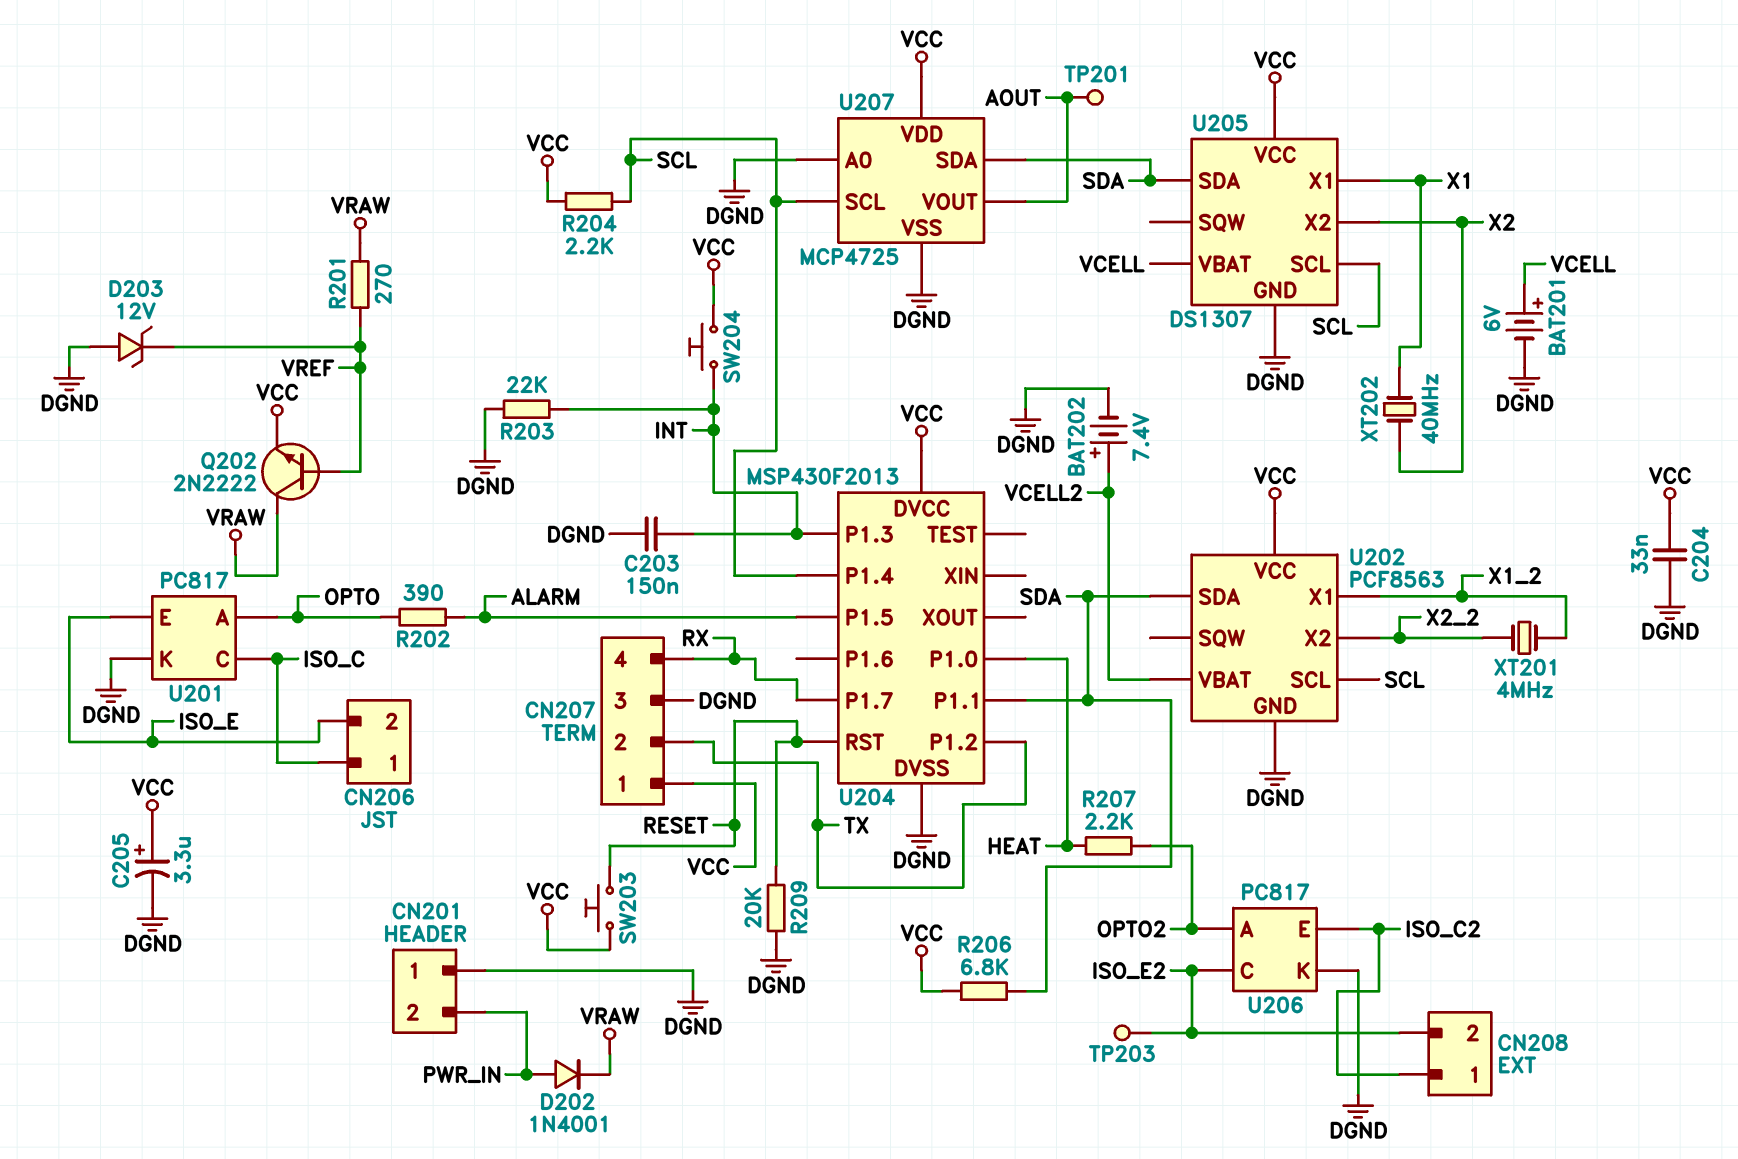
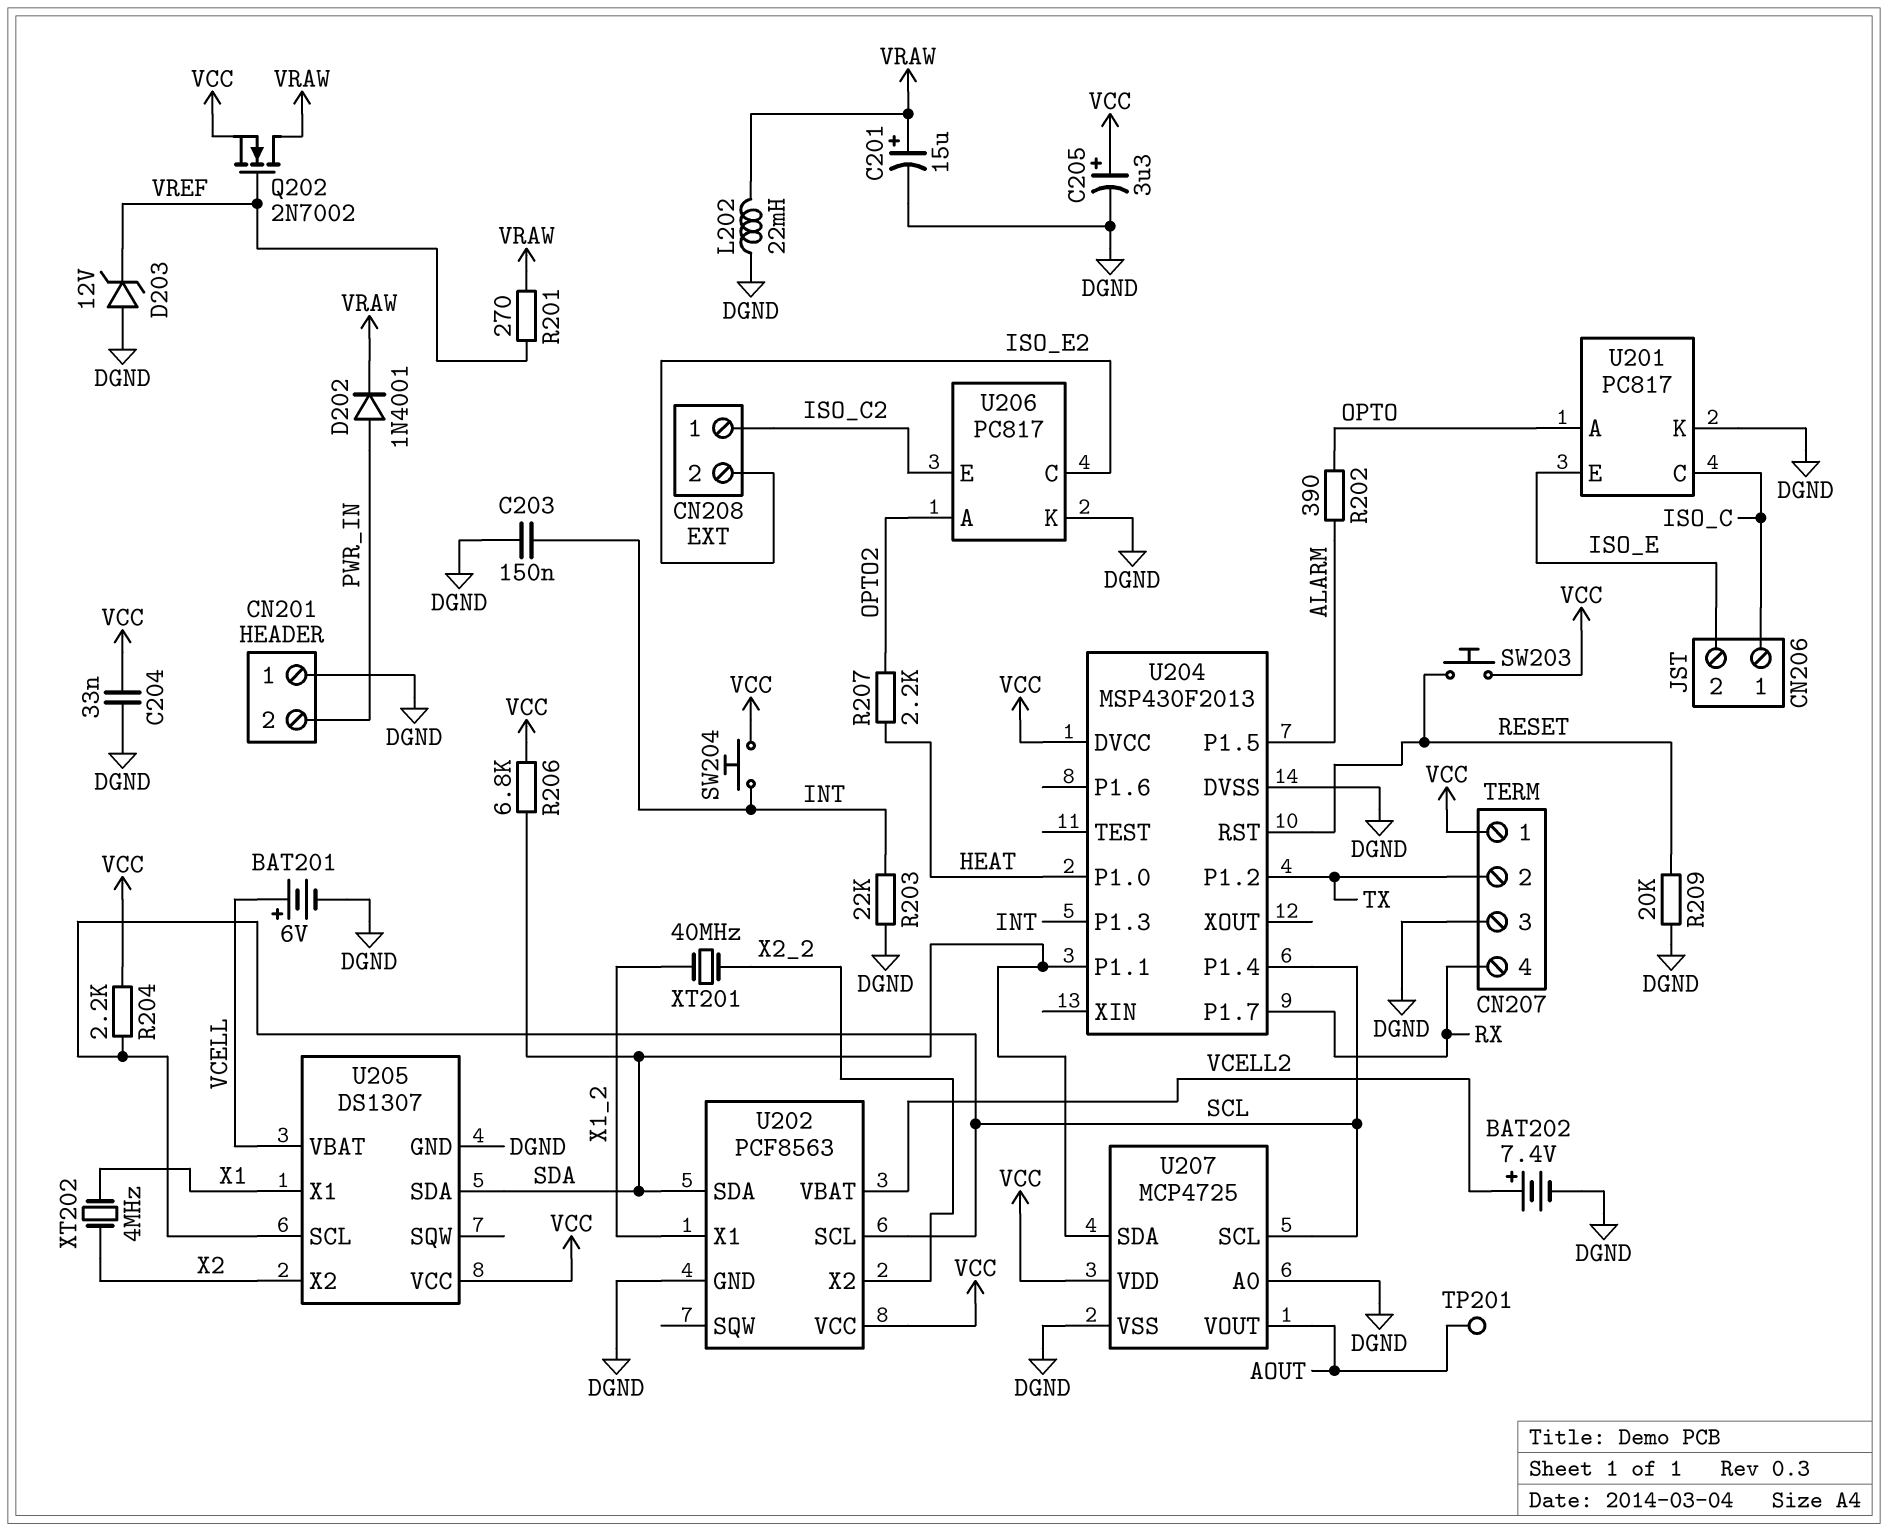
C201: none -> 15uF (plus VRAW, minus DGND)
L202: none -> 22mH (DGND, VRAW)
Q202: NPN 2N2222 (B VREF, C VRAW, E VCC) -> NMOS 2N7002 (G VREF, D VRAW, S VCC)
TP203: test point (ISO_E2) -> none
XT201: 4MHz (X1_2, X2_2) -> 40MHz (X1_2, X2_2)
XT202: 40MHz (X1, X2) -> 4MHz (X1, X2)

